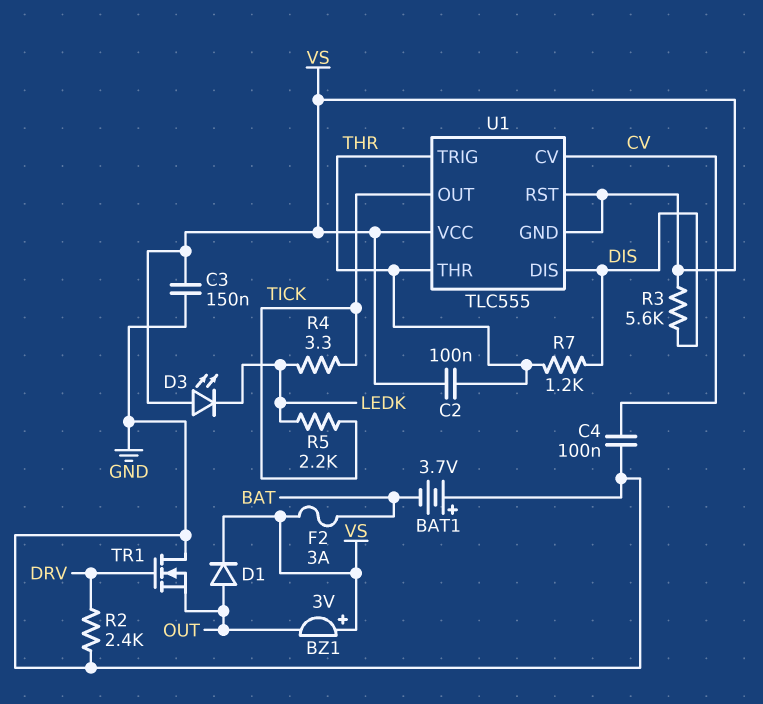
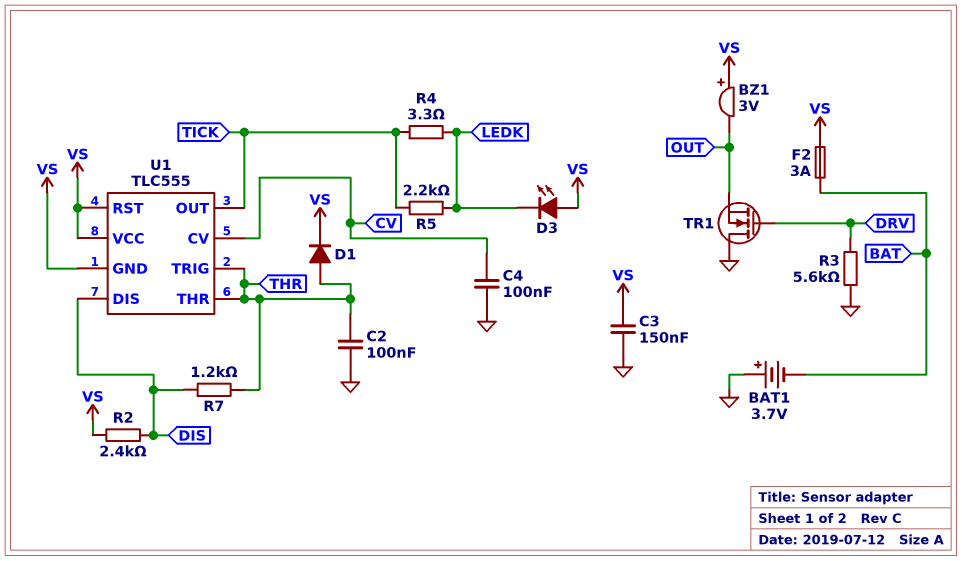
C2: 100nF (THR, VS) -> 100nF (GND, THR)
D1: diode (A OUT, K VS) -> diode (A THR, K VS)
R2: 2.4k (DRV, GND) -> 2.4k (DIS, VS)
R3: 5.6k (DIS, VS) -> 5.6k (DRV, GND)

